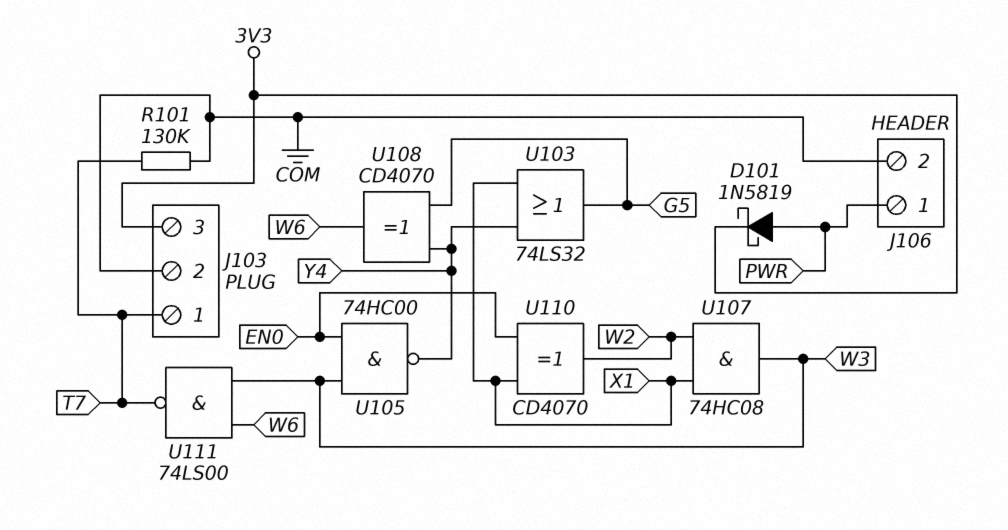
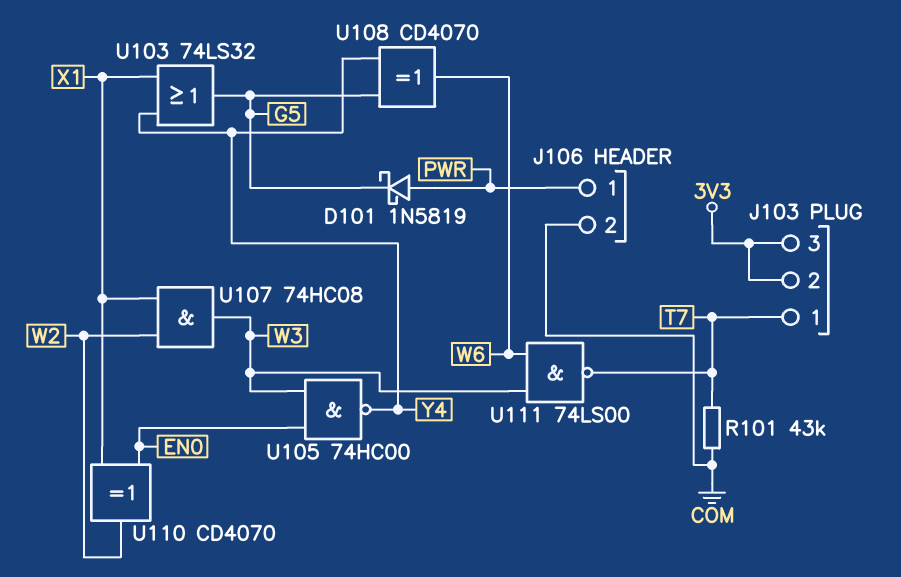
D101: schottky 1N5819 (A PWR, K 3V3) -> schottky 1N5819 (A PWR, K G5)
J103 pin 2: COM -> 3V3
R101: 130k (COM, T7) -> 43k (COM, T7)

